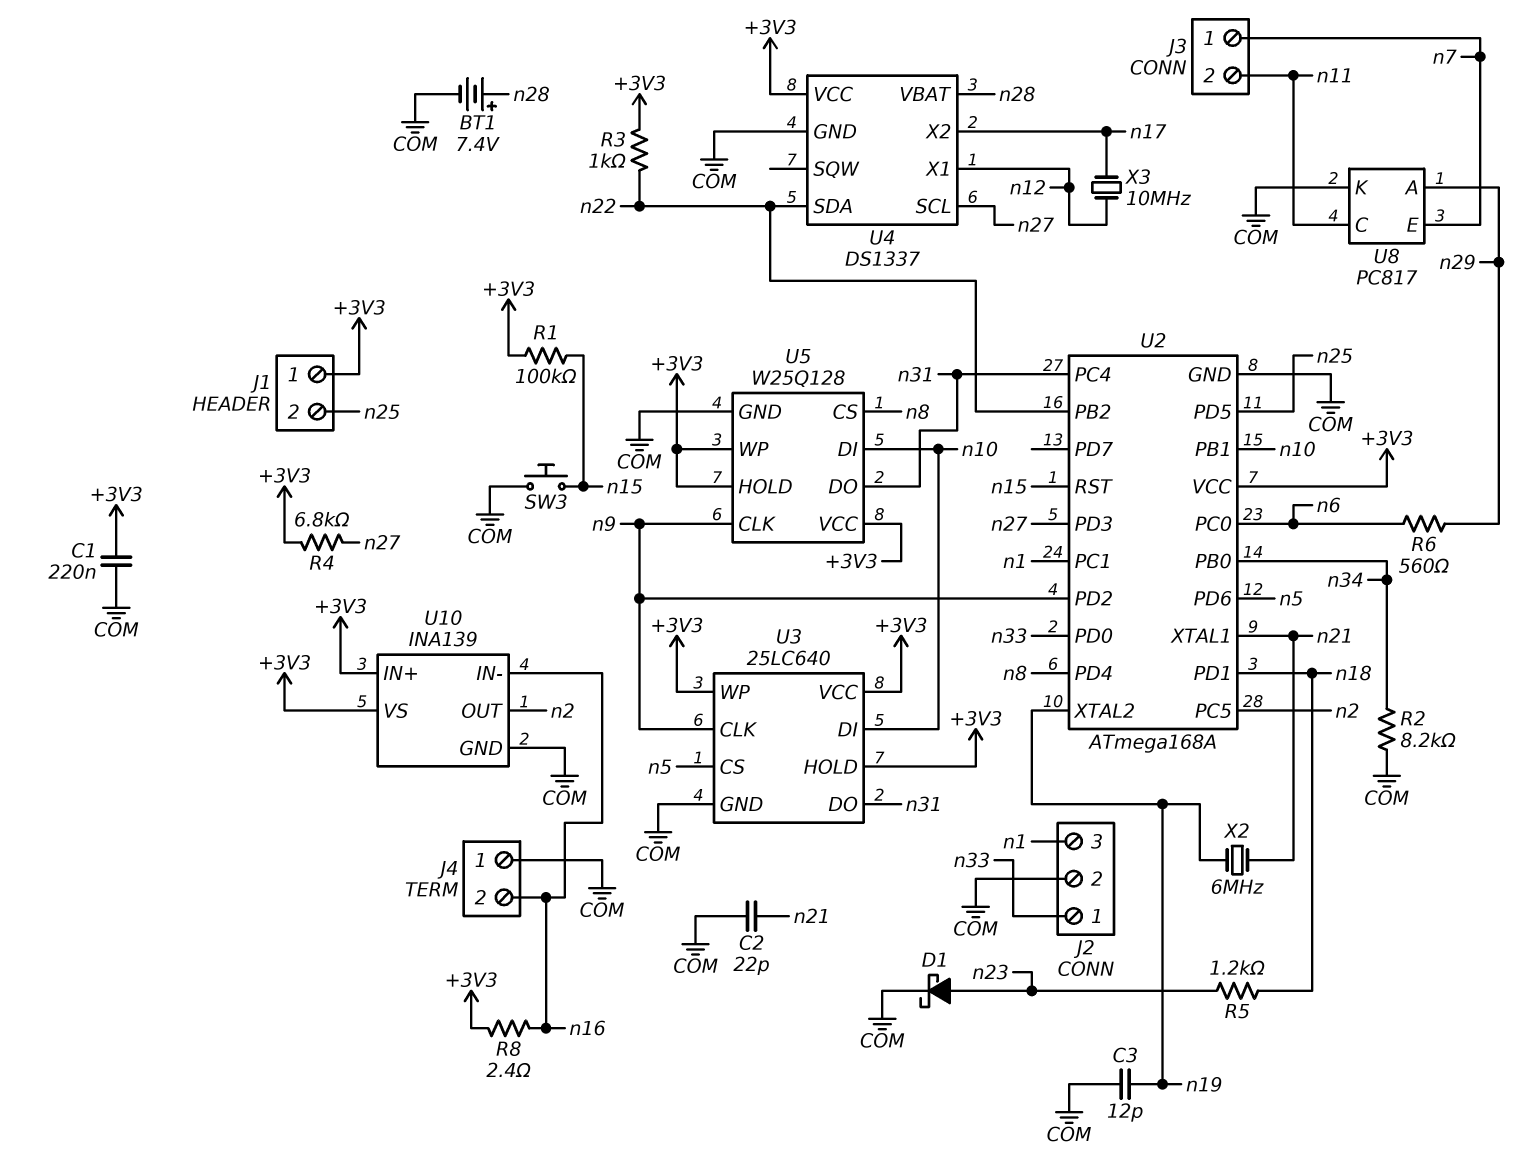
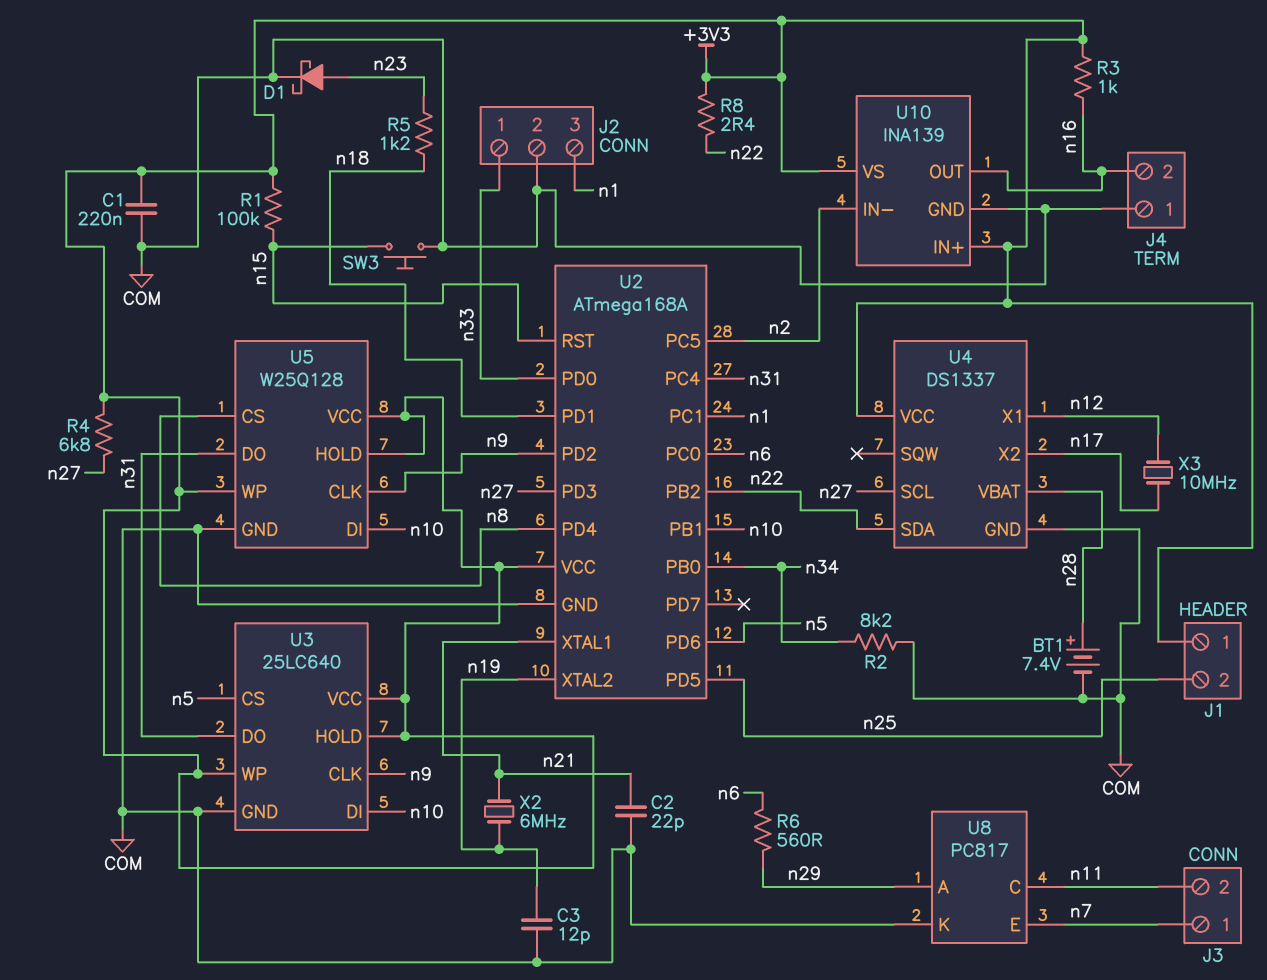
R3: 1k (+3V3, n22) -> 1k (+3V3, n16)
R8: 2.4 (+3V3, n16) -> 2.4 (+3V3, n22)
U10 pin IN-: n16 -> n2
U10 pin OUT: n2 -> n16

